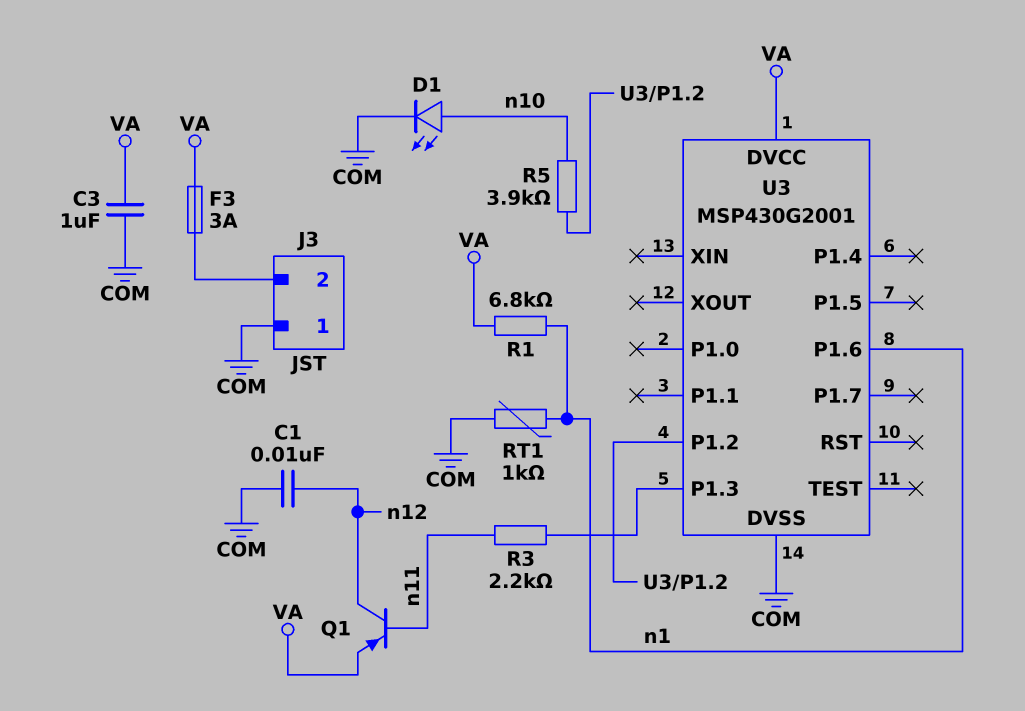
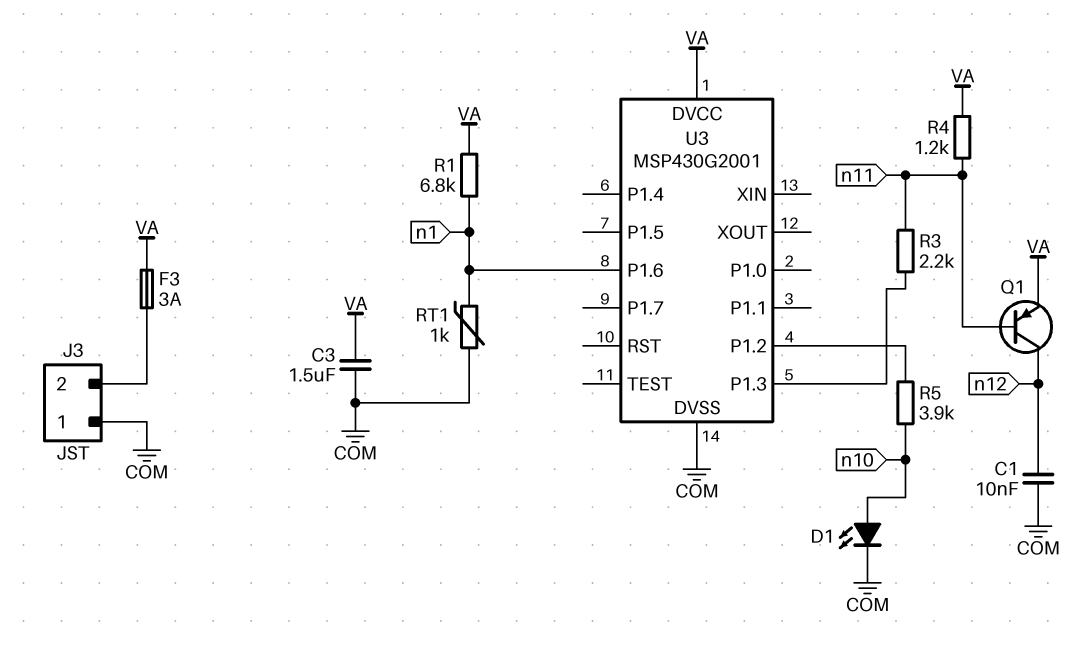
C3: 1uF (COM, VA) -> 1.5uF (COM, VA)
R4: none -> 1.2k (VA, n11)

